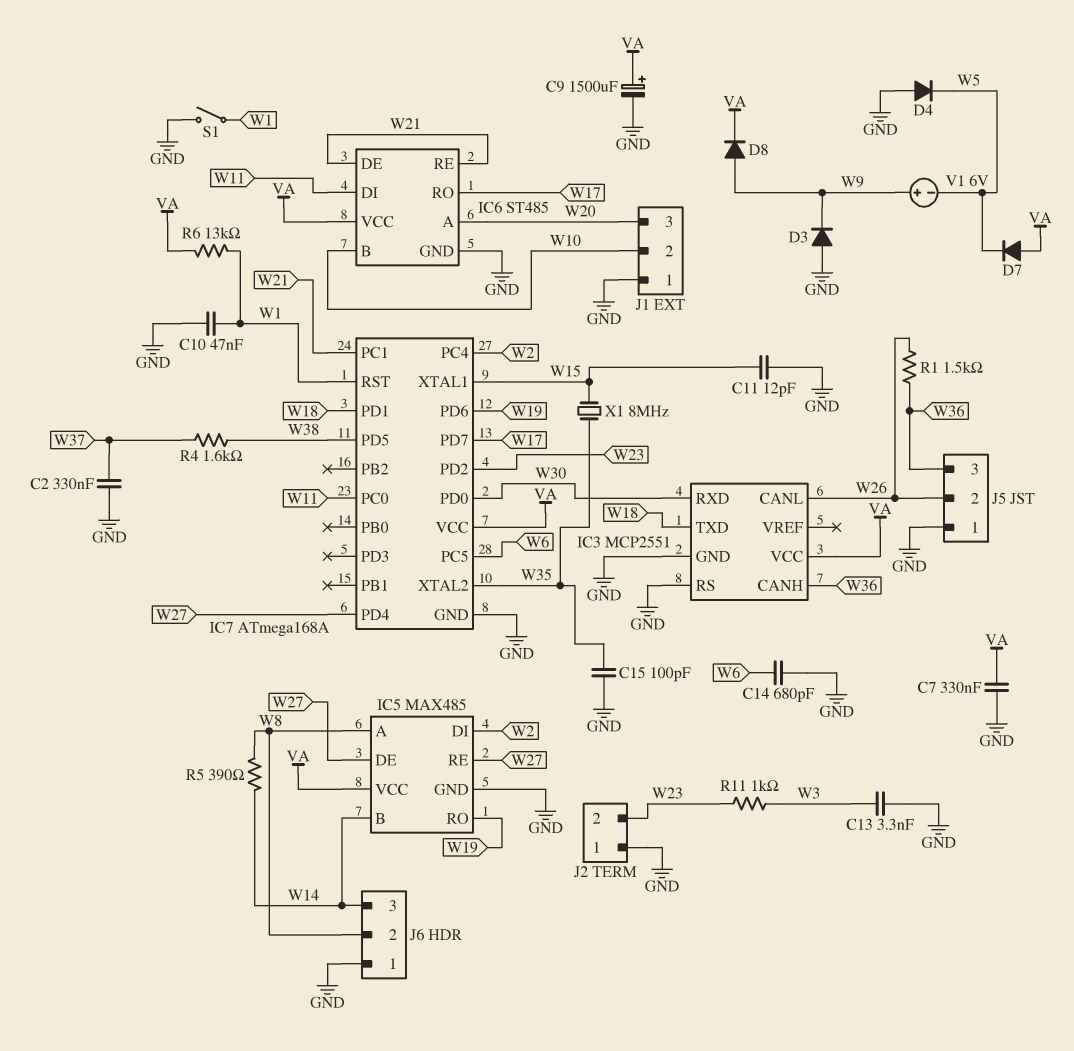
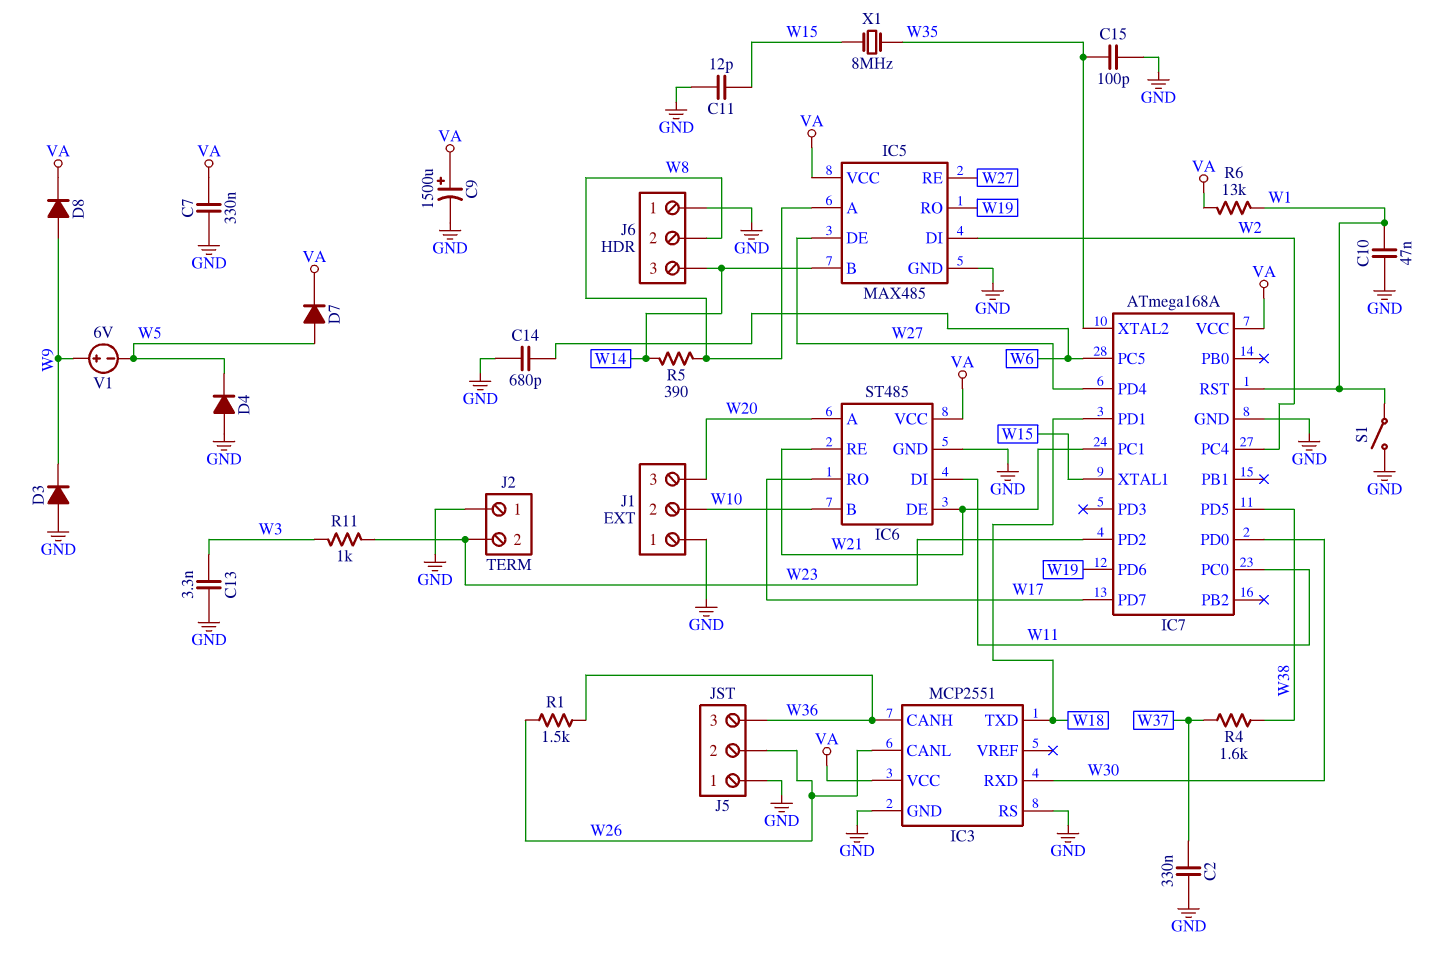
D7: diode (A VA, K W5) -> diode (A W5, K VA)

